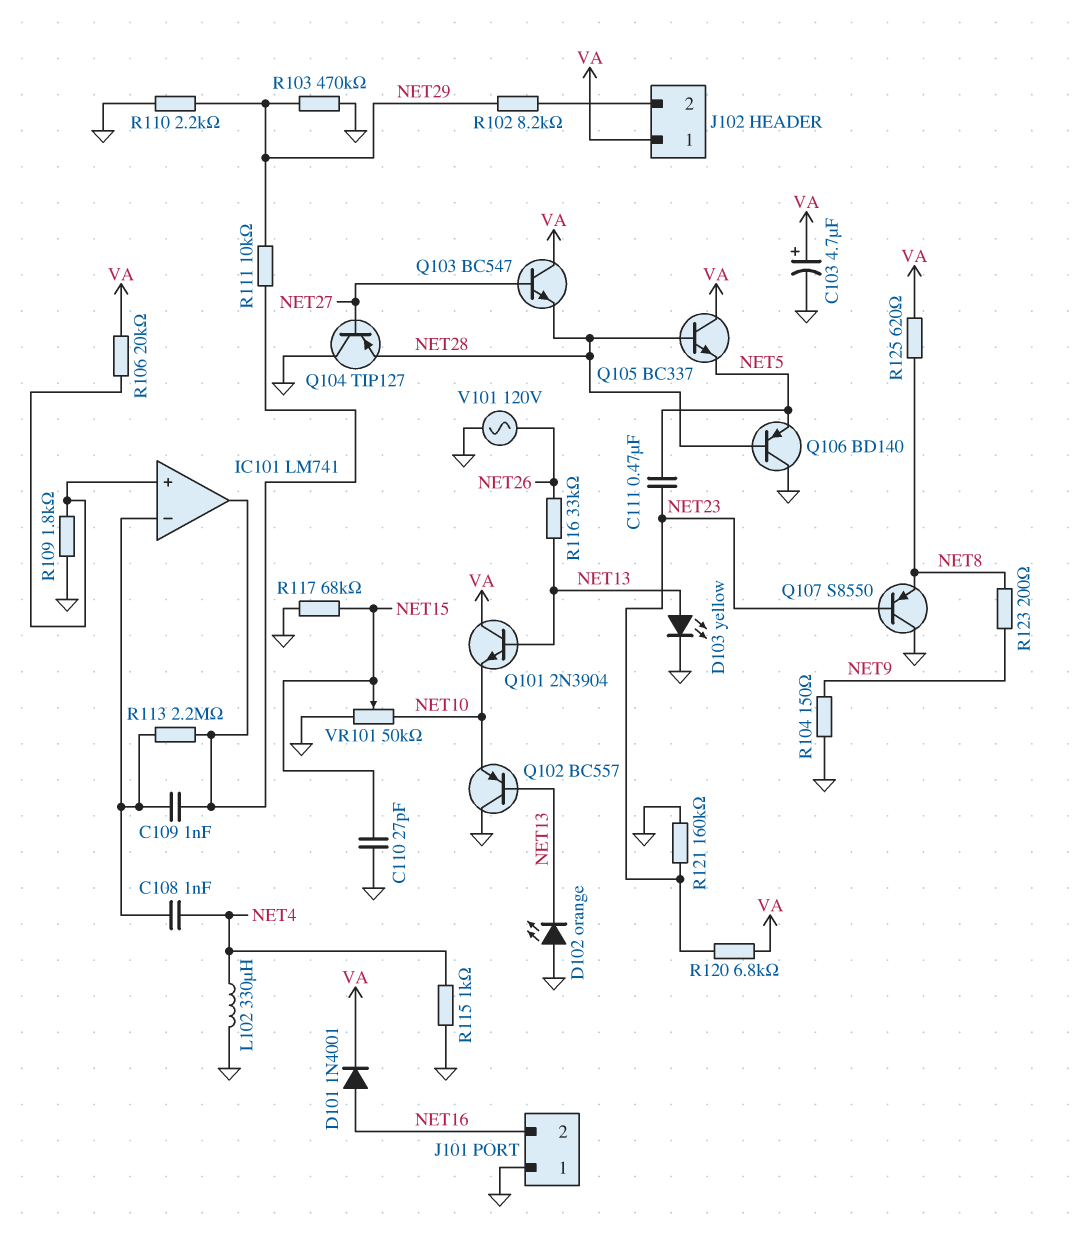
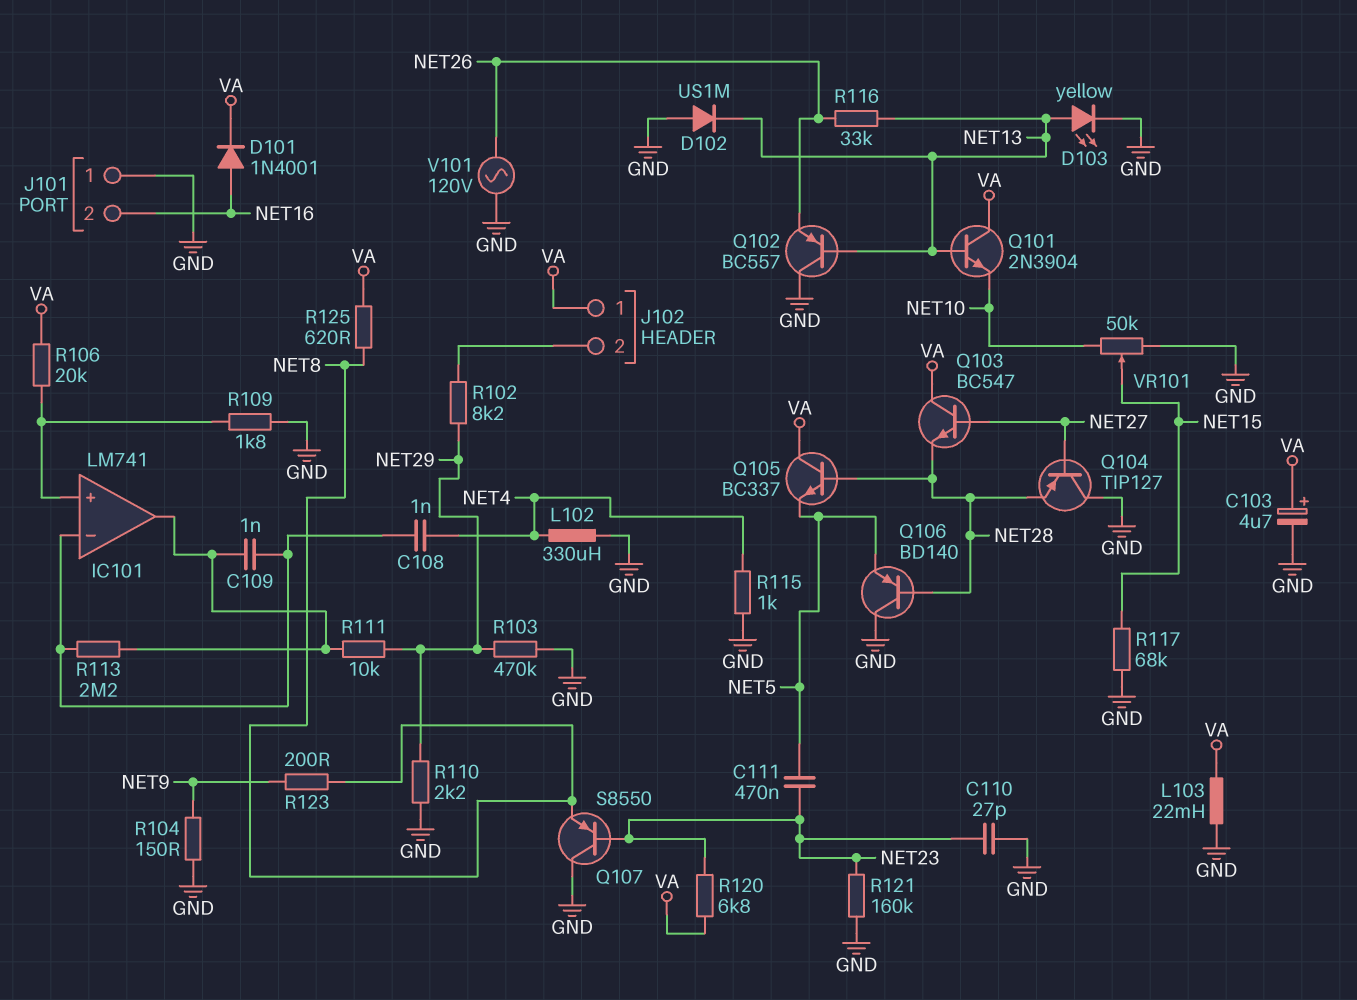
C110: 27pF (GND, NET15) -> 27pF (GND, NET23)
D102: LED orange (A GND, K NET13) -> diode US1M (A GND, K NET13)
L103: none -> 22mH (GND, VA)
Q102: PNP BC557 (B NET13, C GND, E NET10) -> PNP BC557 (B NET13, C GND, E NET26)

